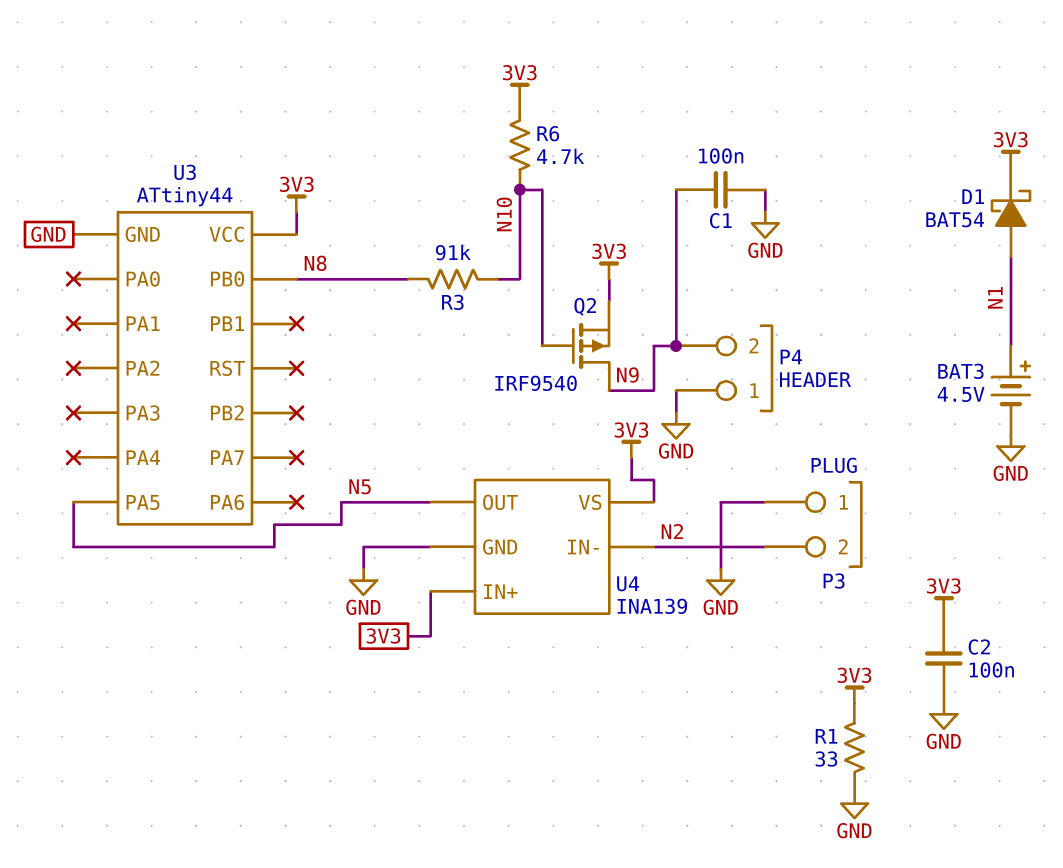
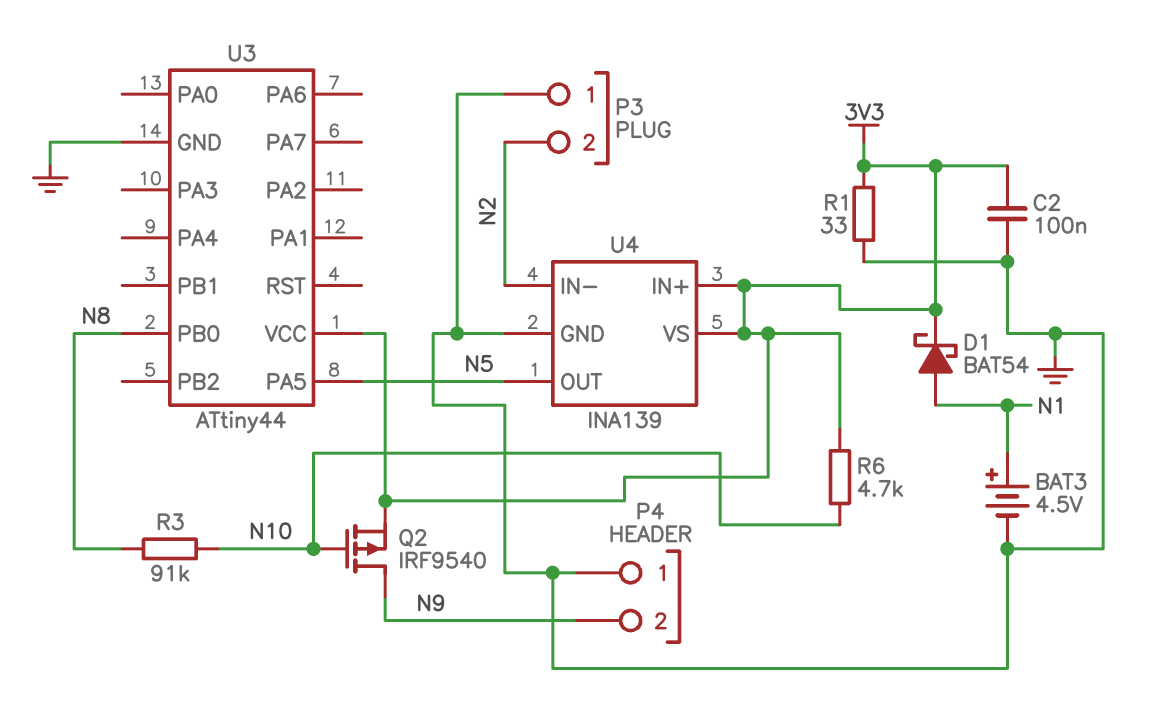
C1: 100nF (GND, N9) -> none

